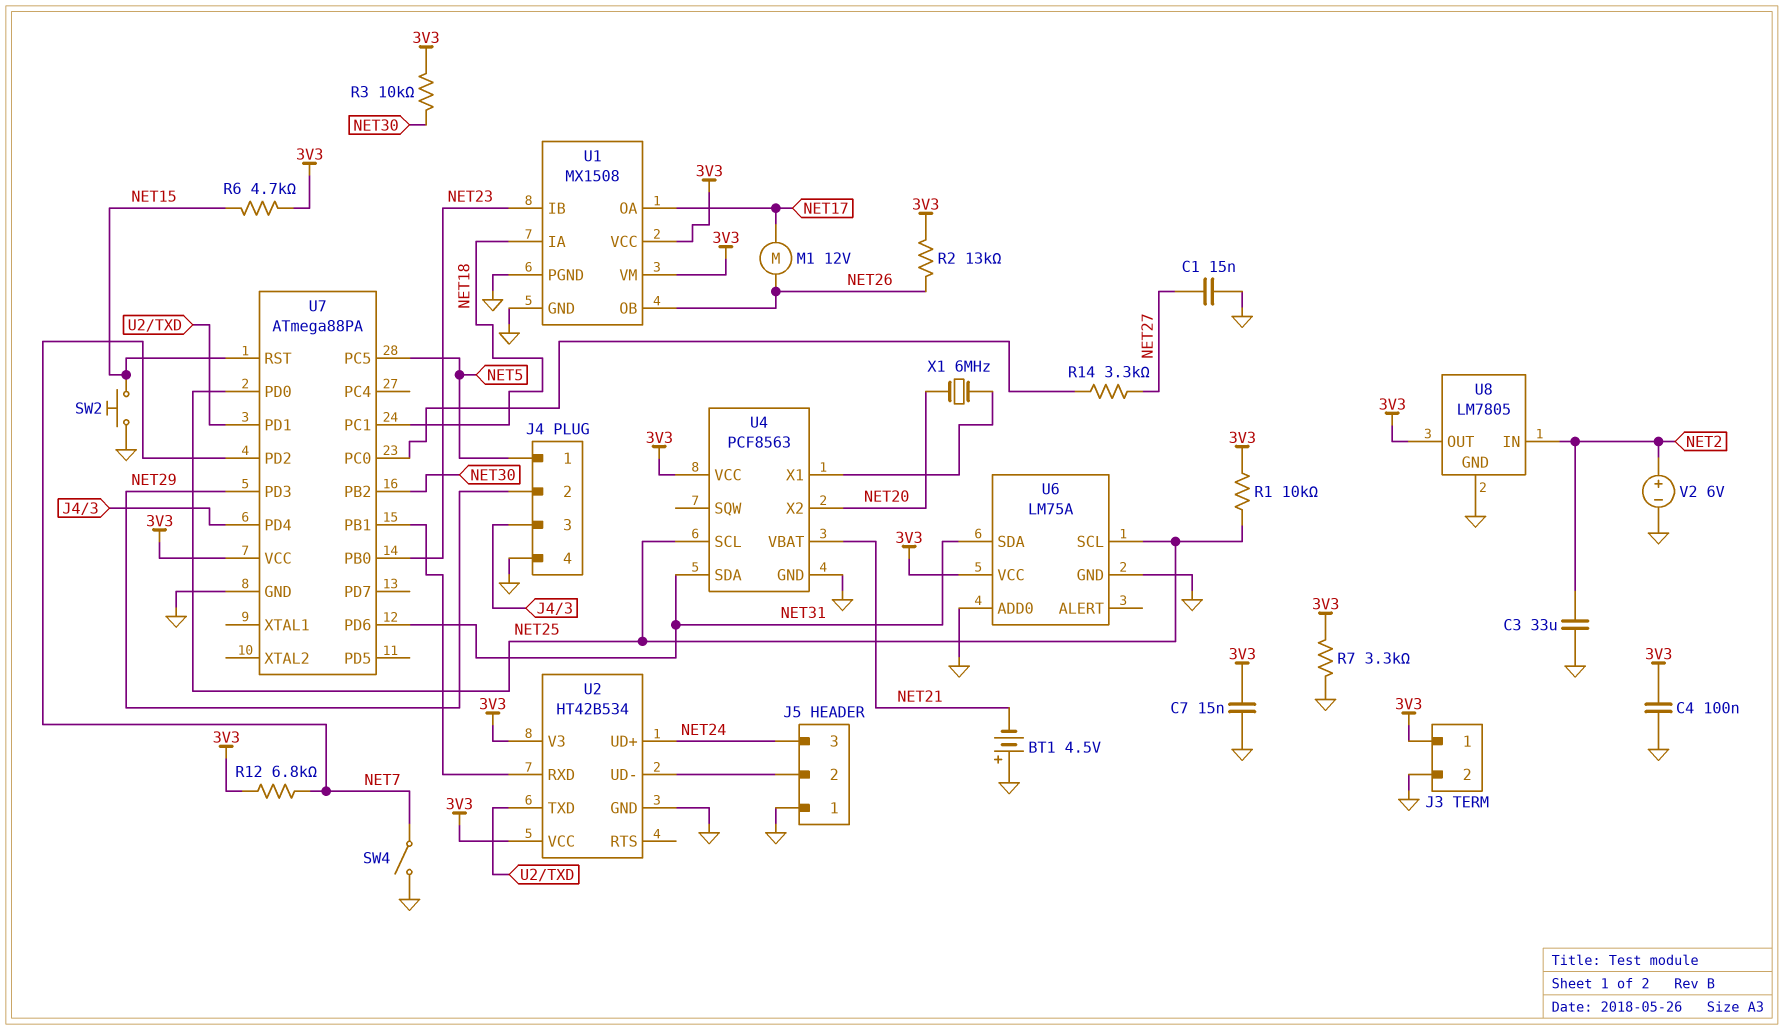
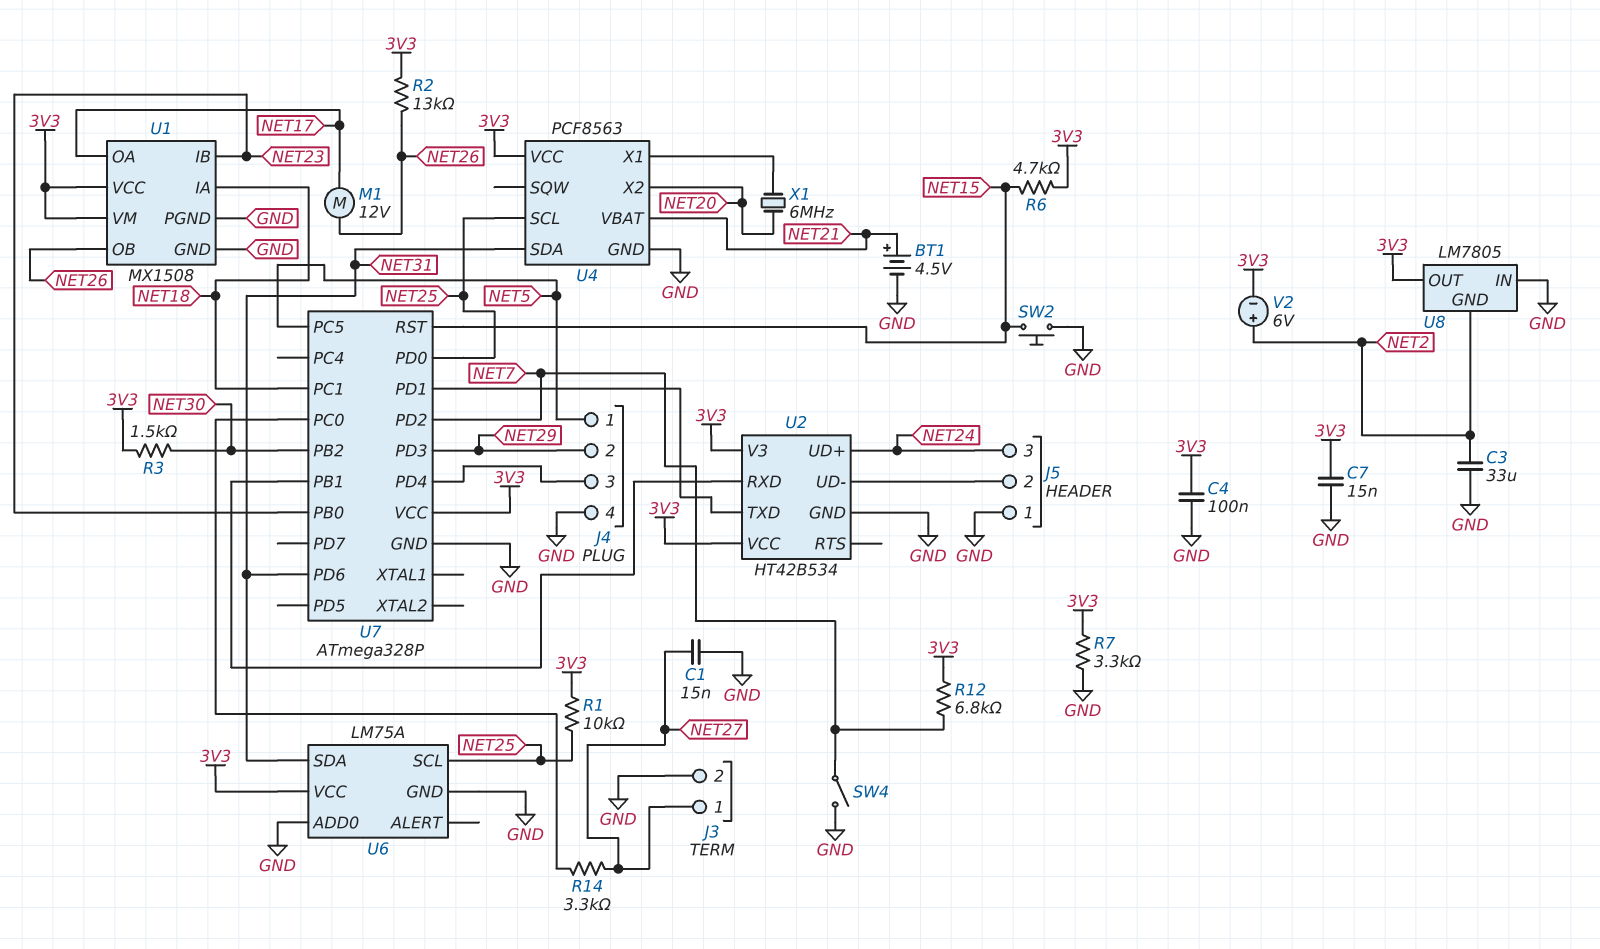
BT1: 4.5V (plus GND, minus NET21) -> 4.5V (plus NET21, minus GND)
J3 pin 1: 3V3 -> NET27
R3: 10k (3V3, NET30) -> 1.5k (3V3, NET30)
U7: ATmega88PA -> ATmega328P
U8 pin GND: GND -> NET2
U8 pin IN: NET2 -> GND
V2: 6V (plus NET2, minus GND) -> 6V (plus NET2, minus 3V3)

